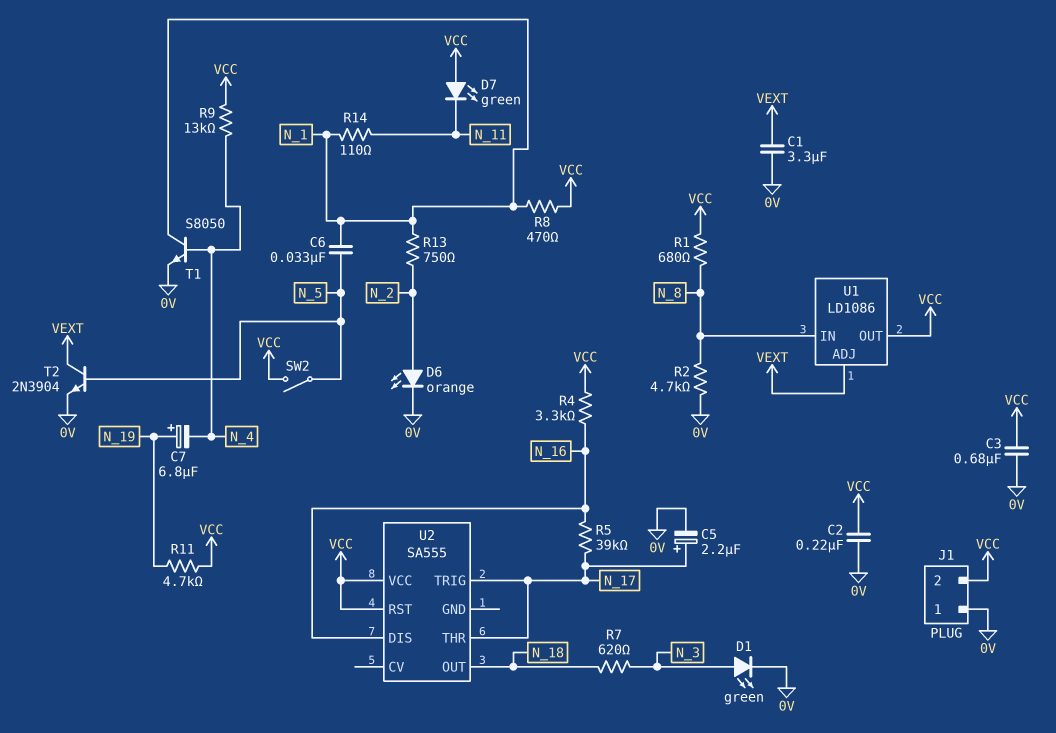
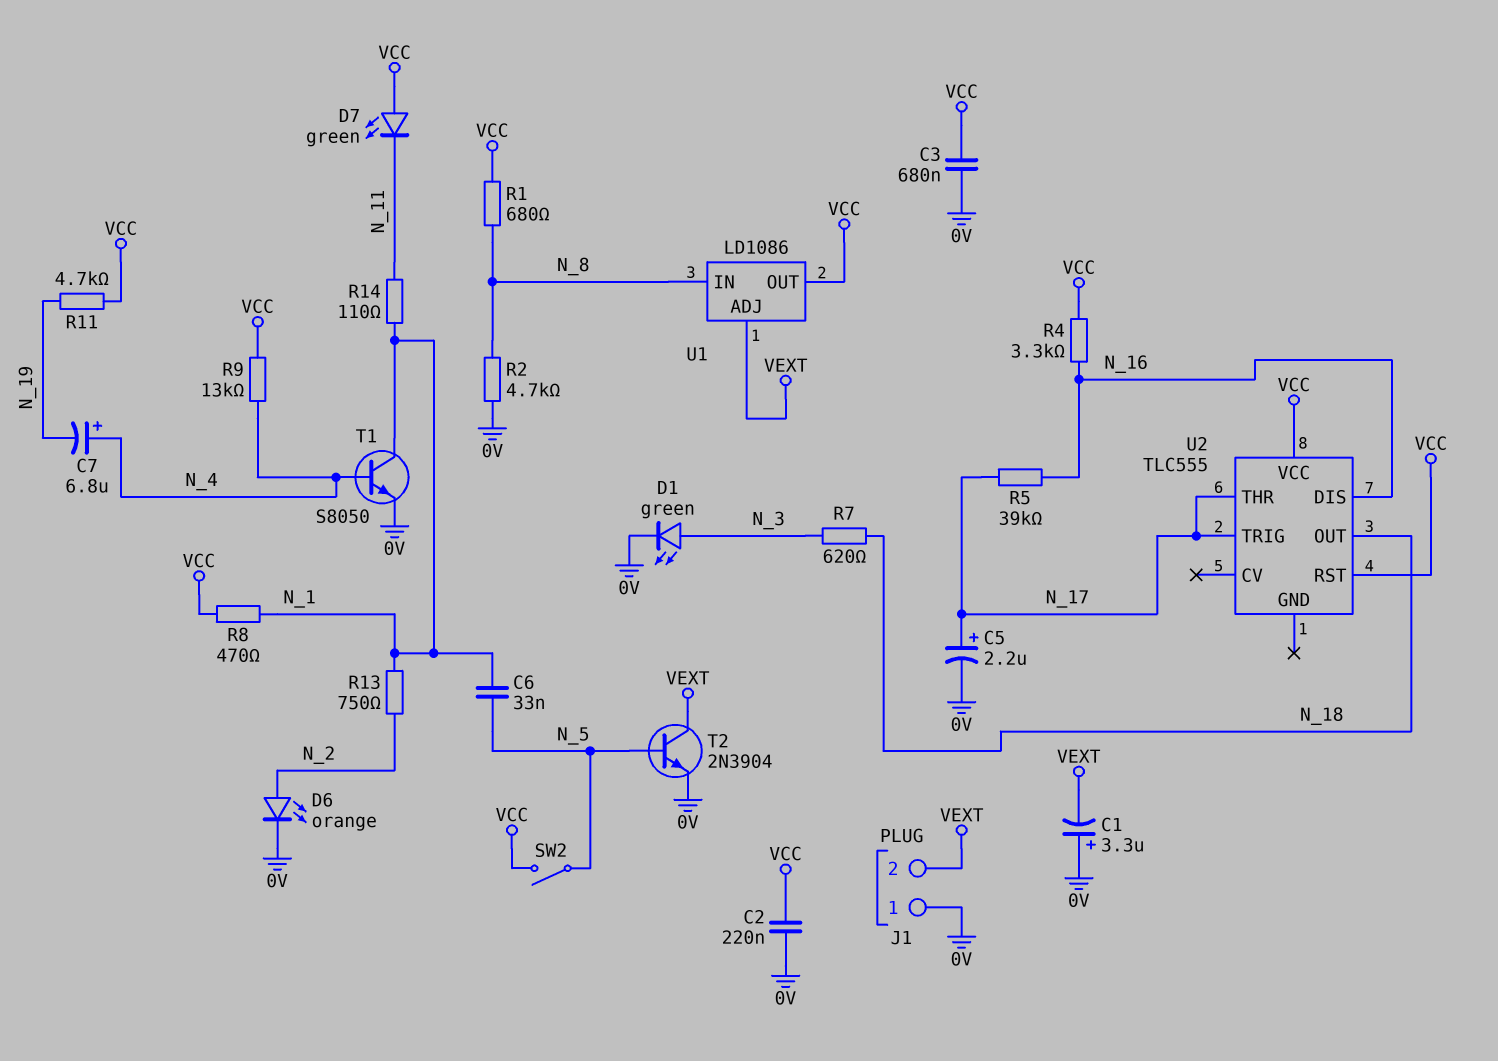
C1: 3.3uF (0V, VEXT) -> 3.3uF (plus 0V, minus VEXT)
C7: 6.8uF (plus N_19, minus N_4) -> 6.8uF (plus N_4, minus N_19)
J1 pin 2: VCC -> VEXT
U2: SA555 -> TLC555

